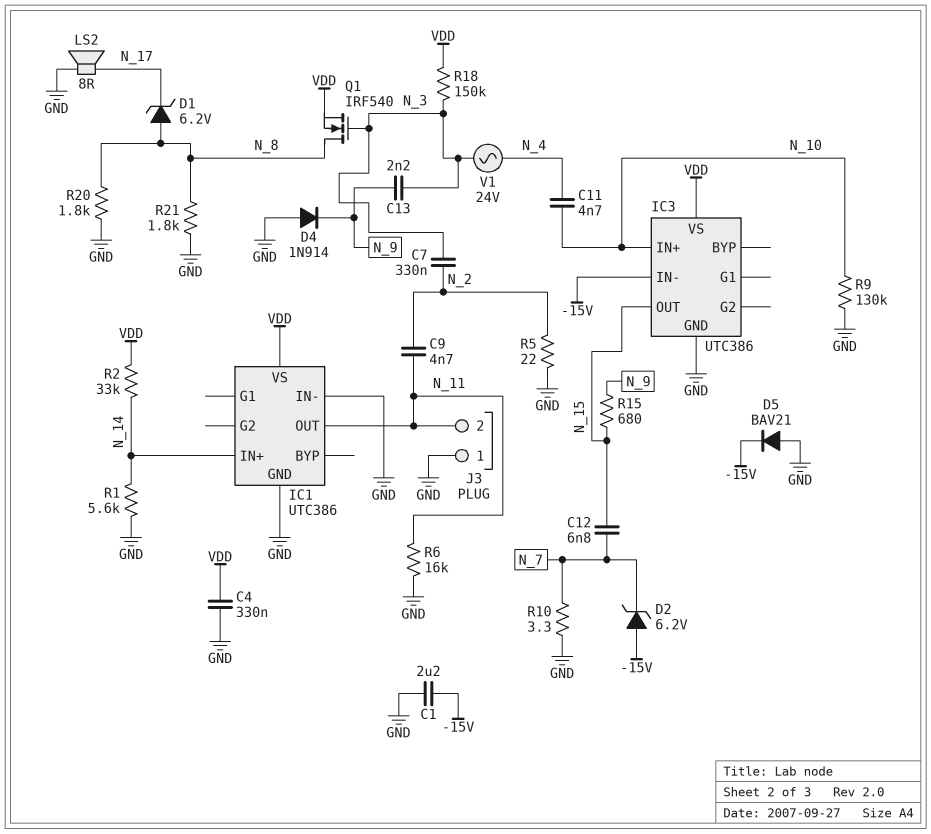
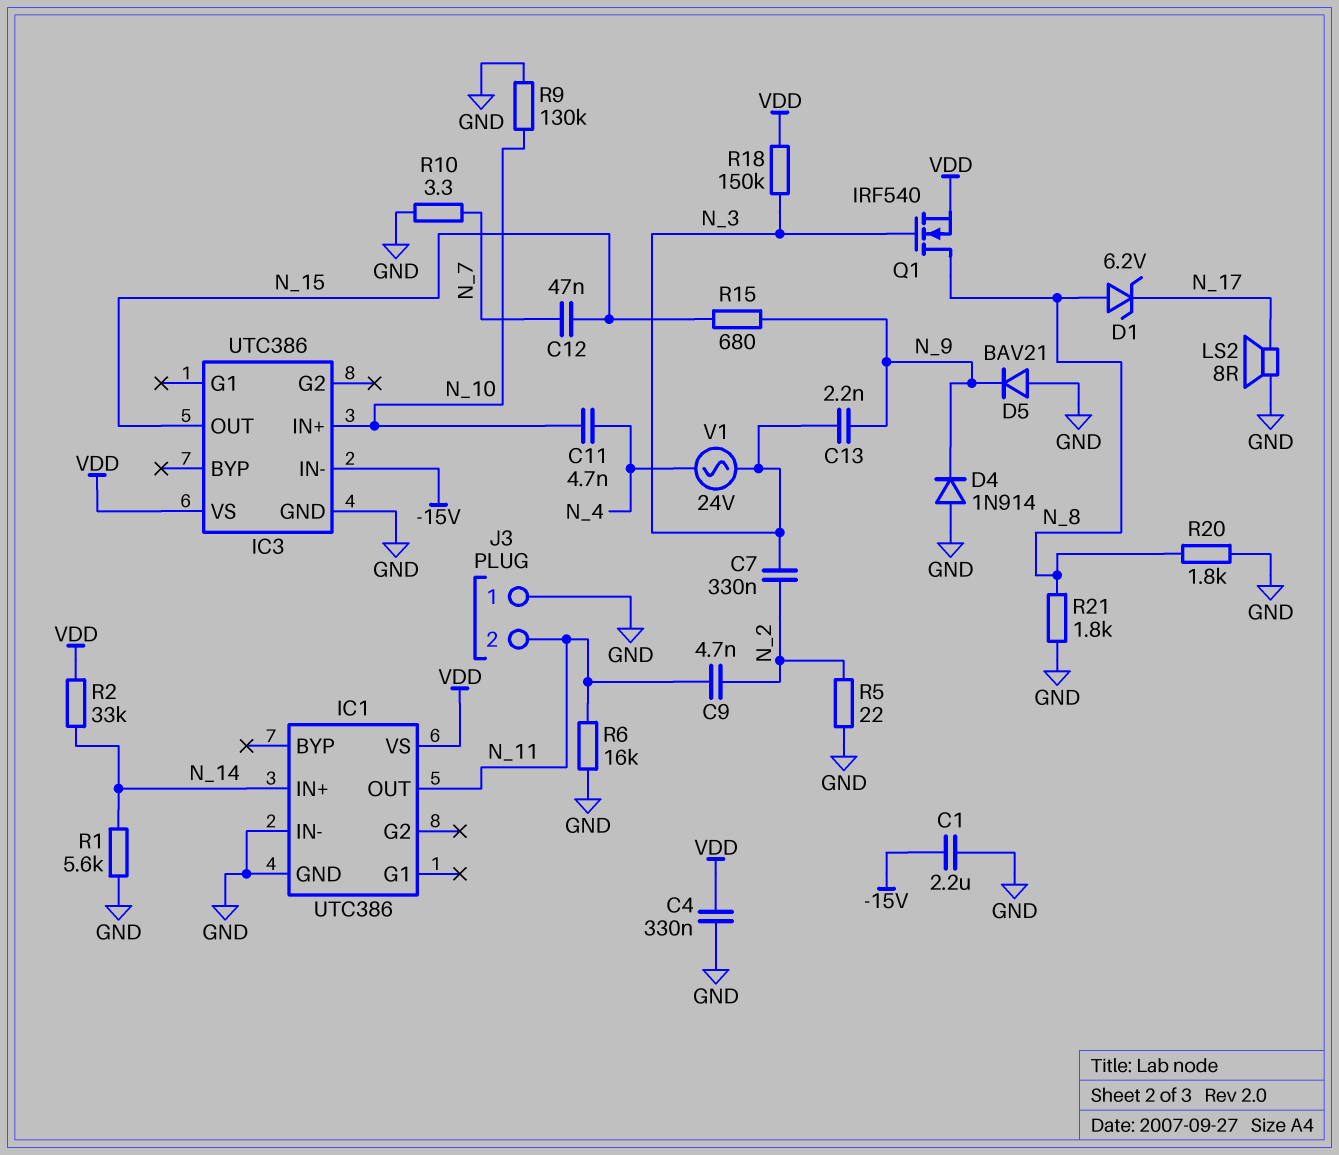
C12: 6.8nF (N_7, N_15) -> 47nF (N_7, N_15)
D2: zener 6.2V (A -15V, K N_7) -> none
D5: diode BAV21 (A GND, K -15V) -> diode BAV21 (A GND, K N_9)

